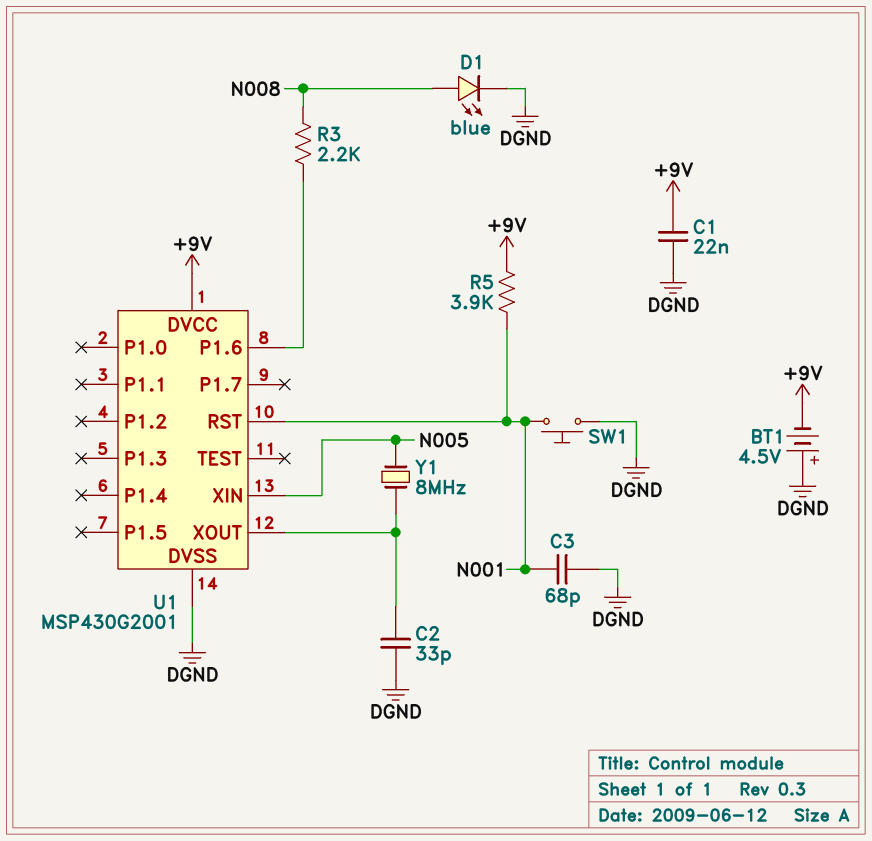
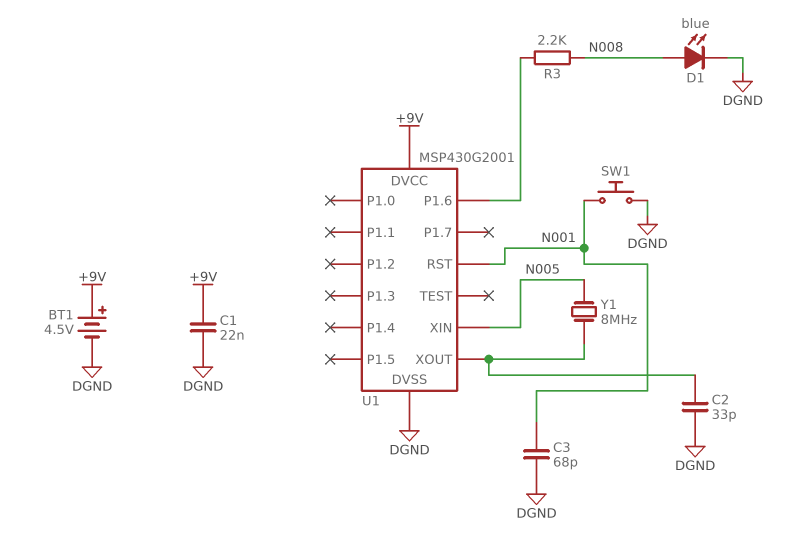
BT1: 4.5V (plus DGND, minus +9V) -> 4.5V (plus +9V, minus DGND)
R5: 3.9k (+9V, N001) -> none

